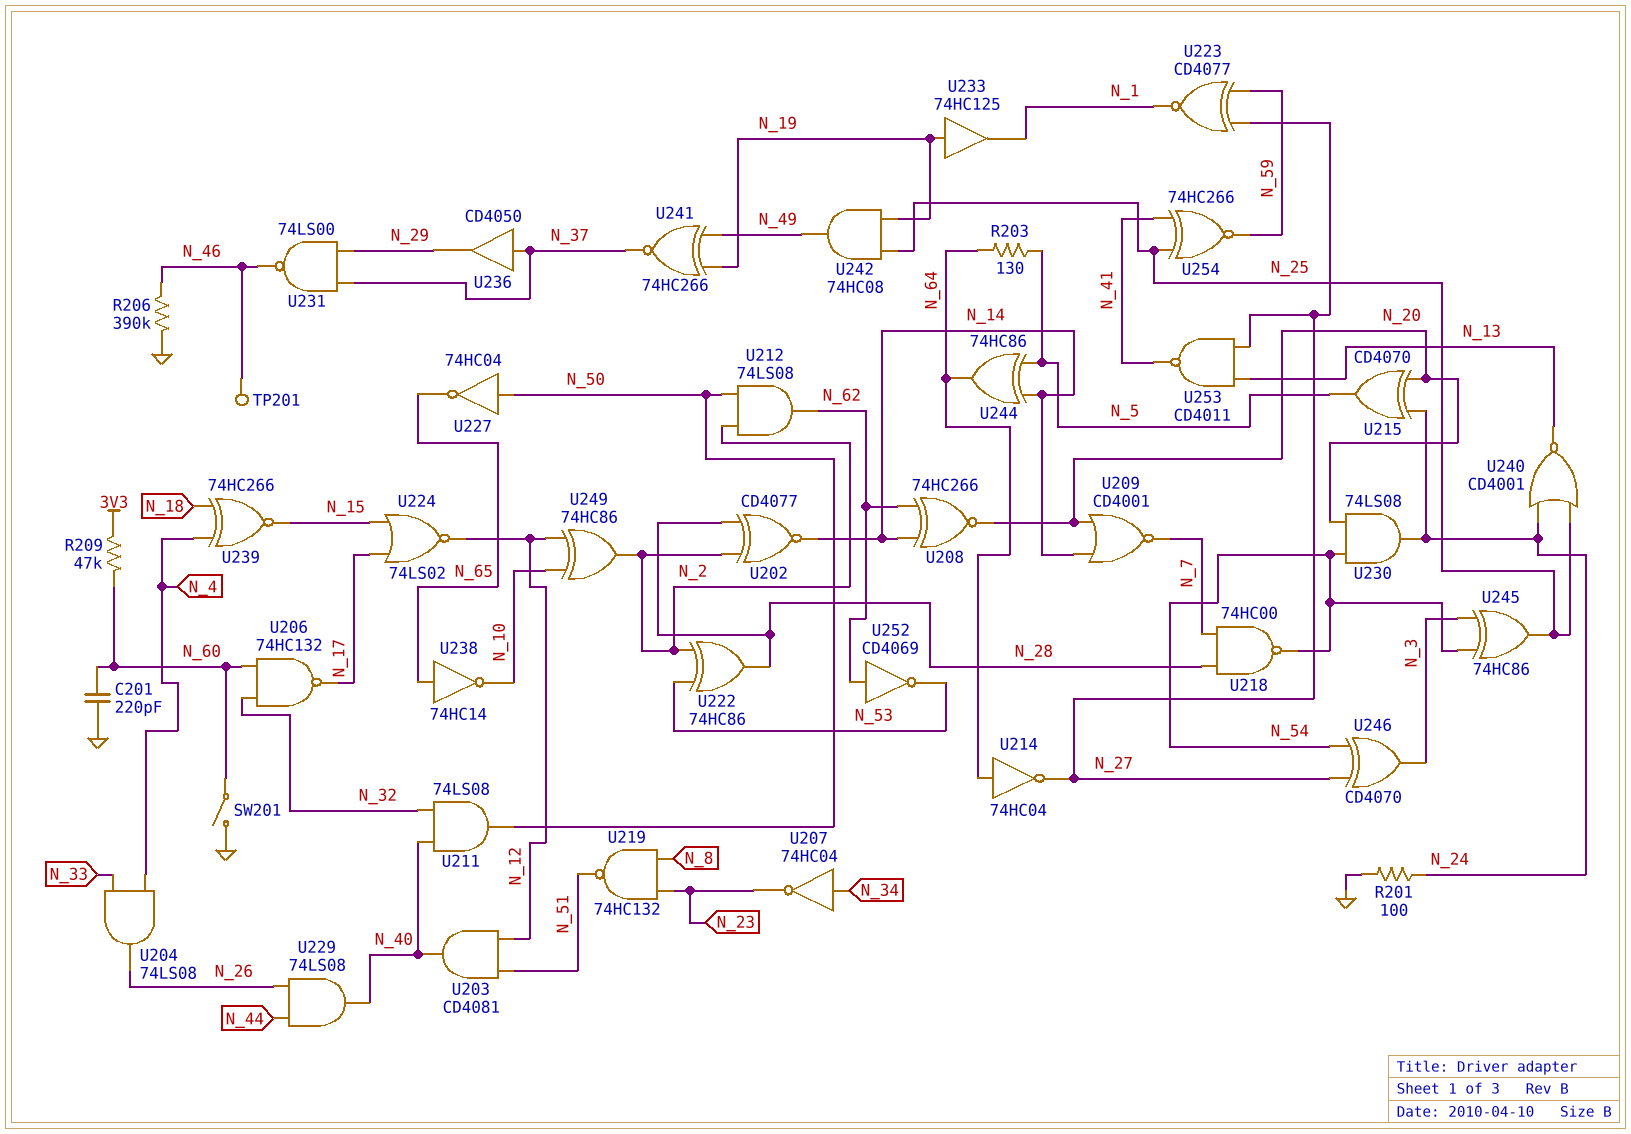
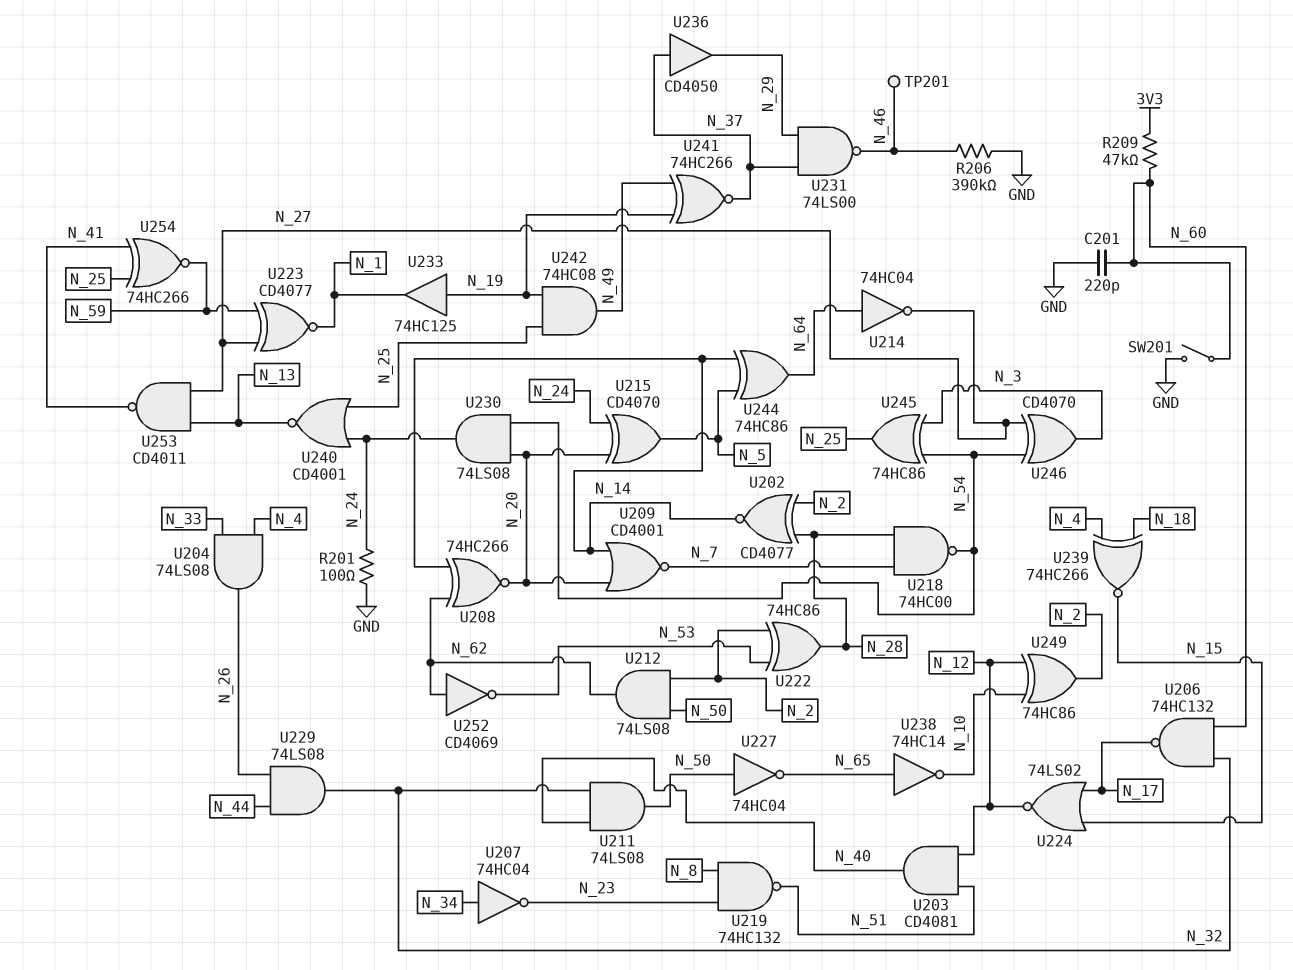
R203: 130 (N_5, N_64) -> none
U229: AND 74LS08 (in N_26, in N_44, out N_40) -> AND 74LS08 (in N_26, in N_44, out N_32)

